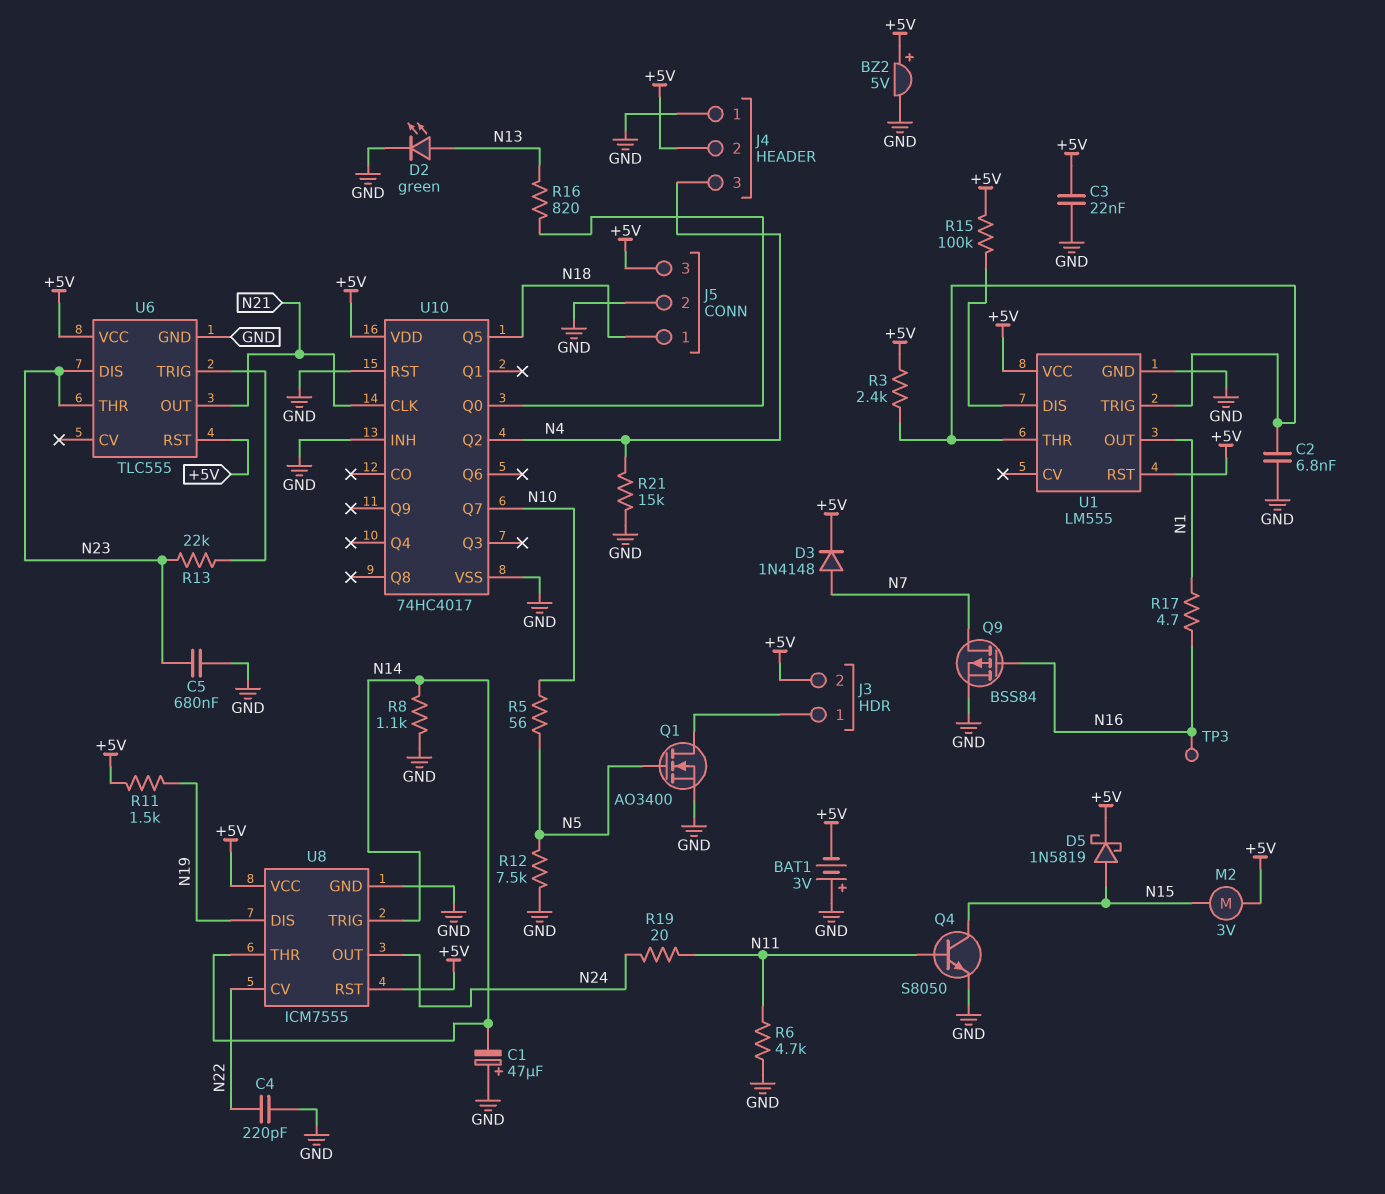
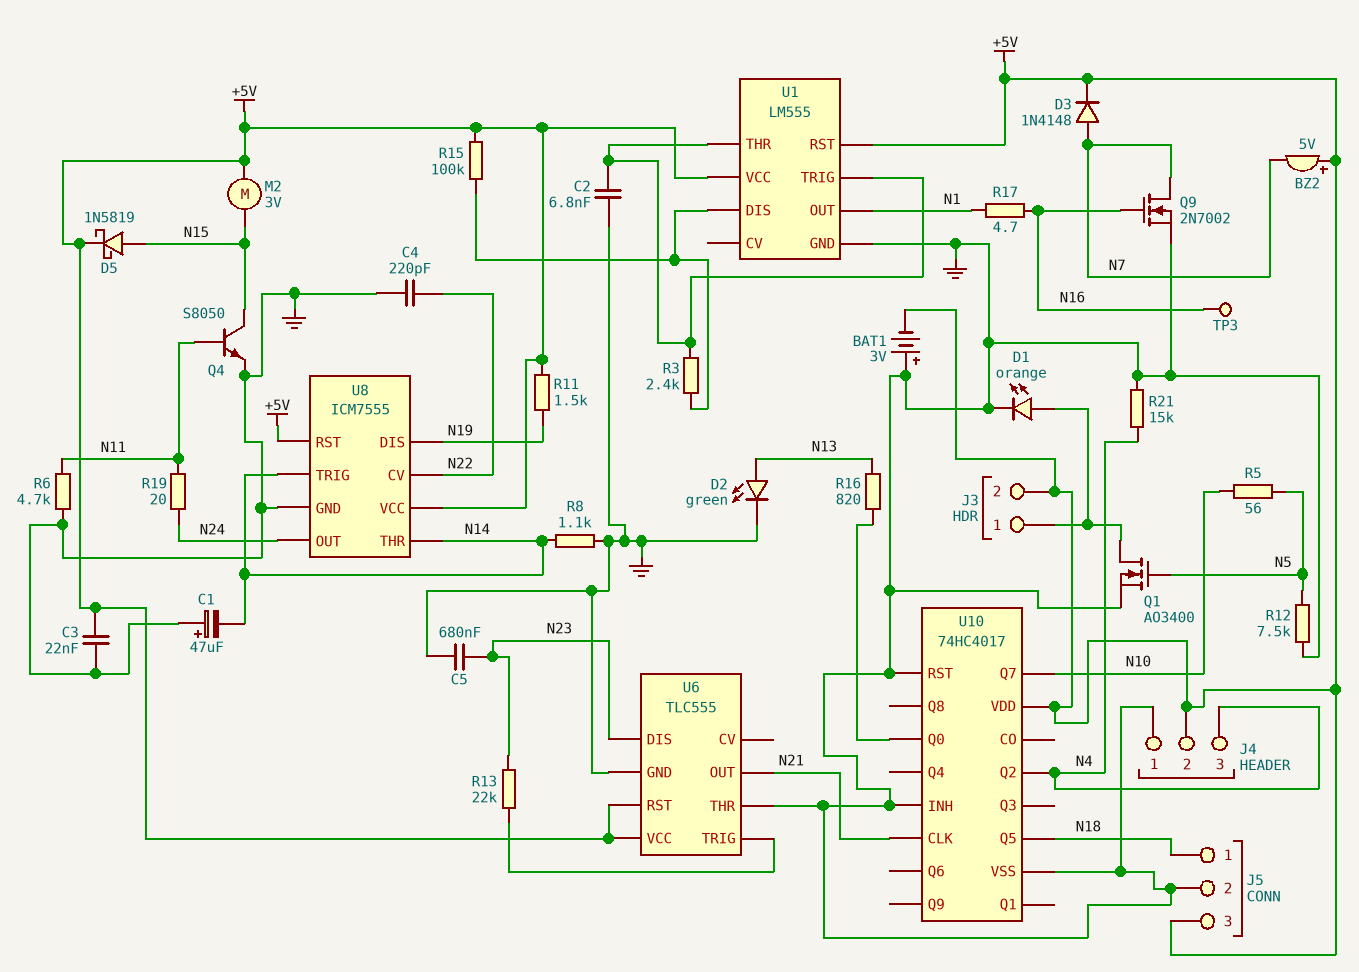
BZ2: buzzer 5V (plus +5V, minus GND) -> buzzer 5V (plus +5V, minus N7)
D1: none -> LED orange (A J3/1, K GND)
Q9: PMOS BSS84 (G N16, D N7, S GND) -> NMOS 2N7002 (G N16, D N7, S GND)
R3: 2.4k (+5V, U1/THR) -> 2.4k (U1/DIS, U1/THR)
U6 pin THR: N23 -> GND

